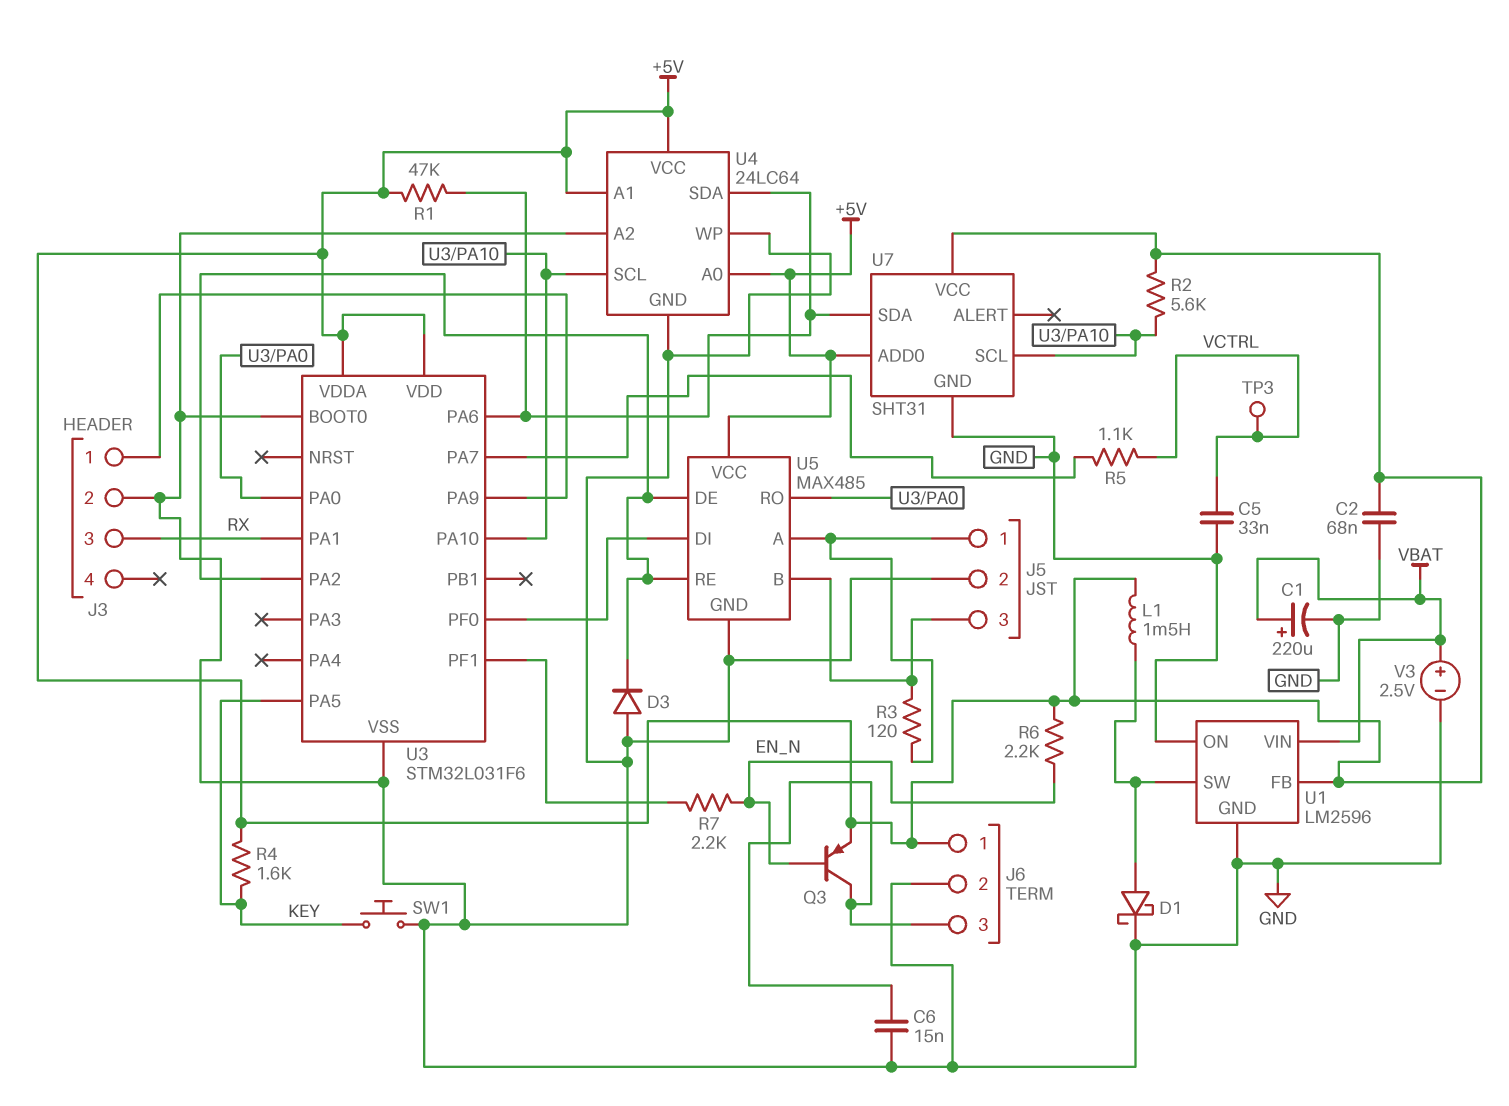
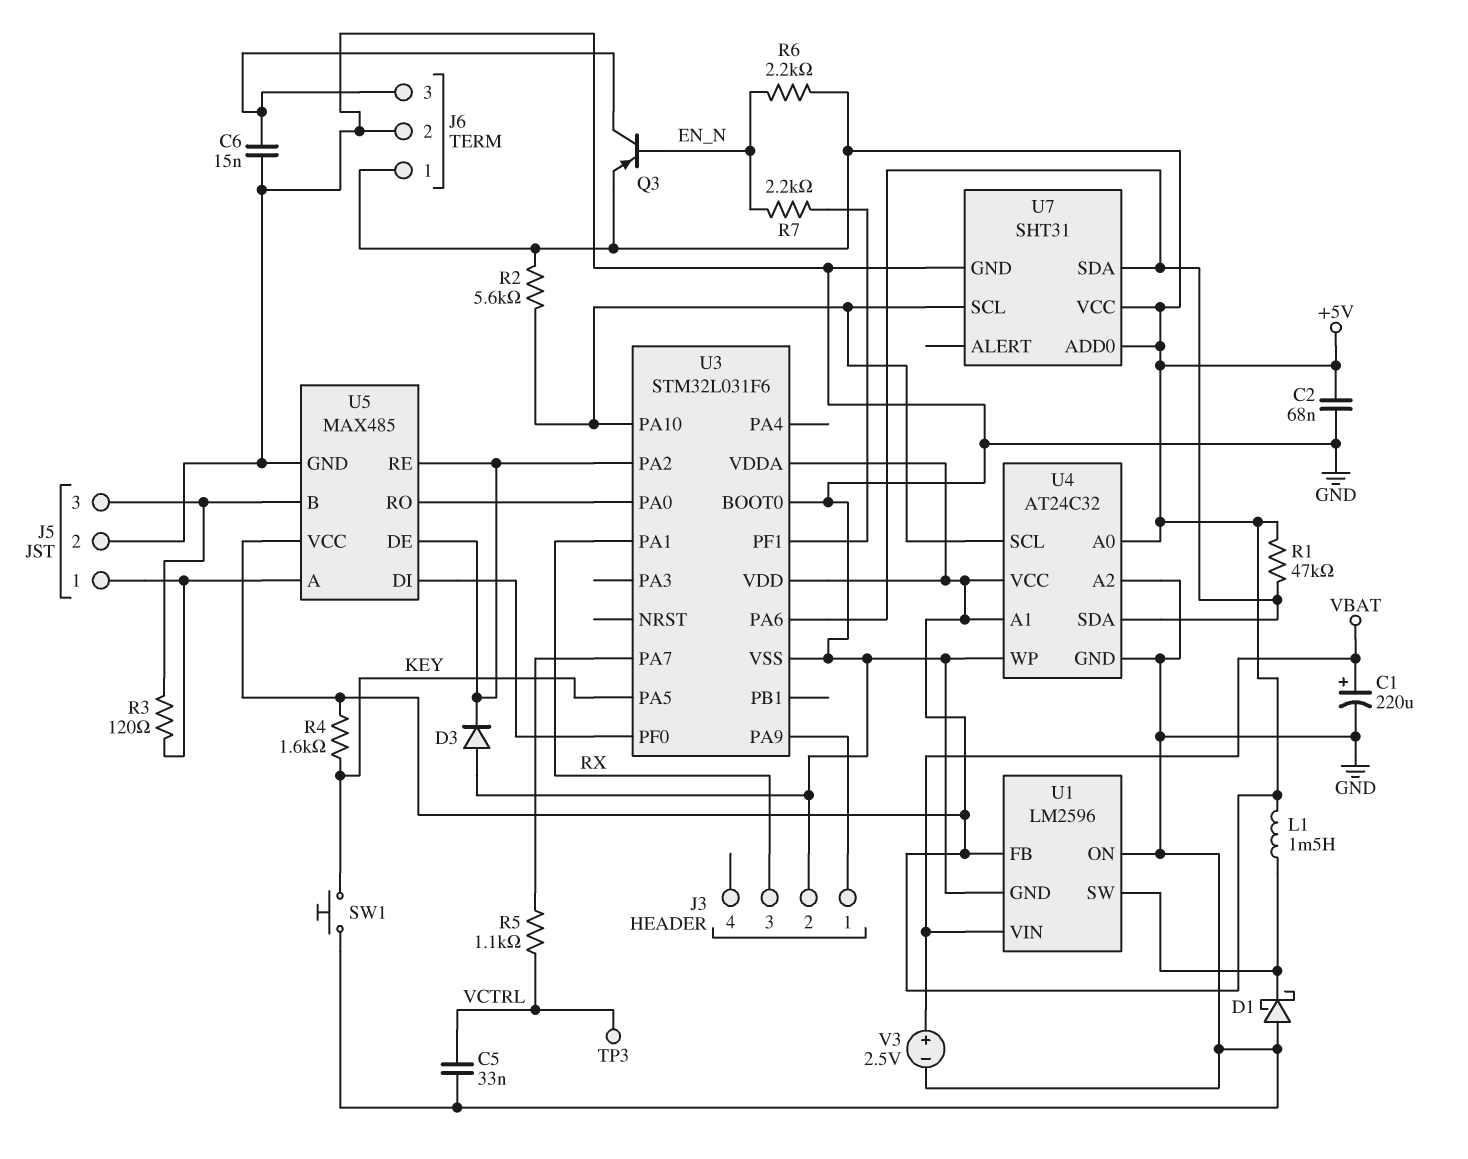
D1: schottky (A U1/SW, K GND) -> schottky (A GND, K U1/SW)
U4: 24LC64 -> AT24C32

